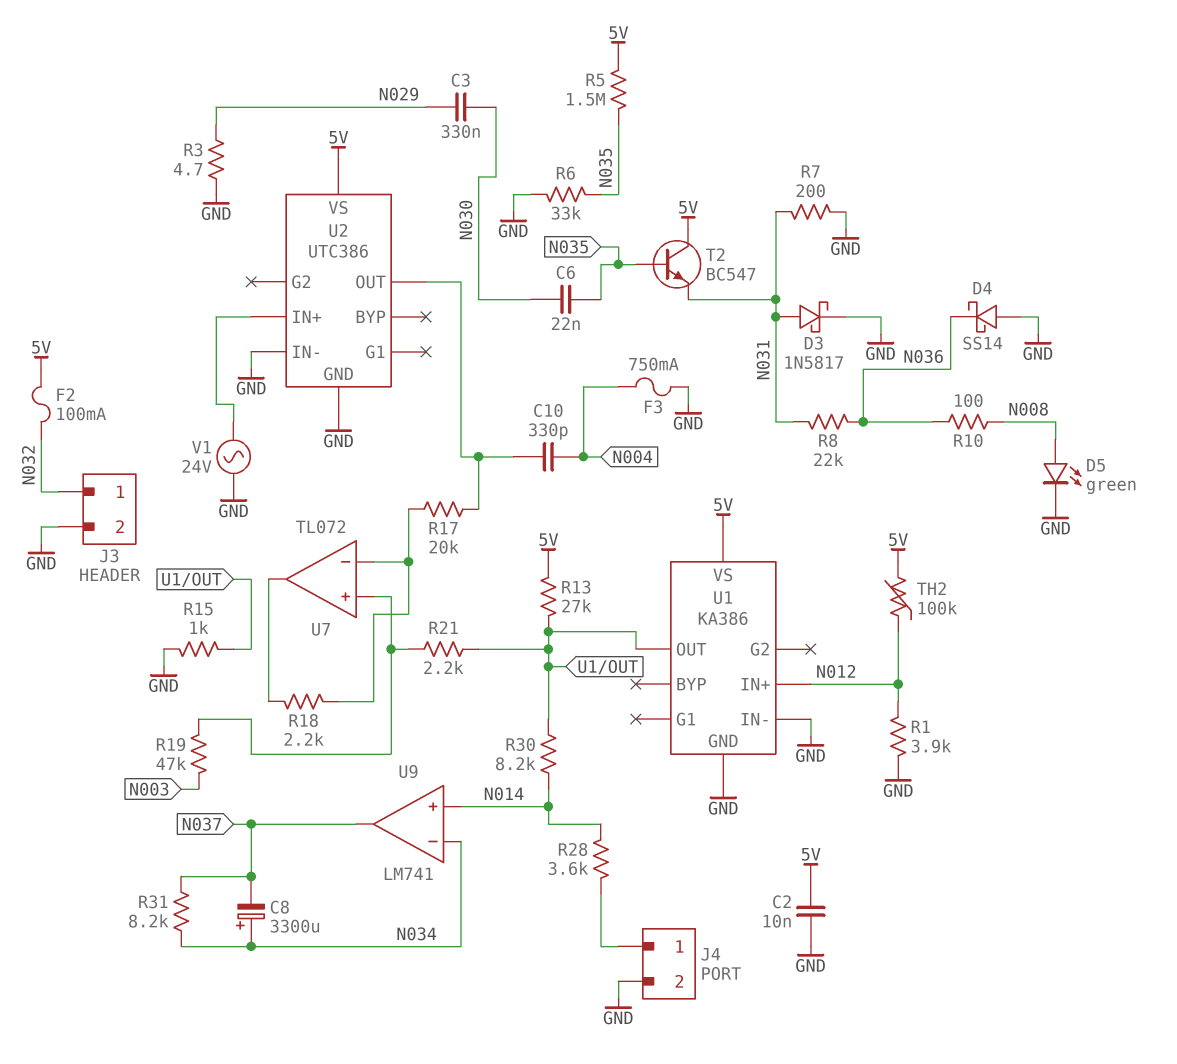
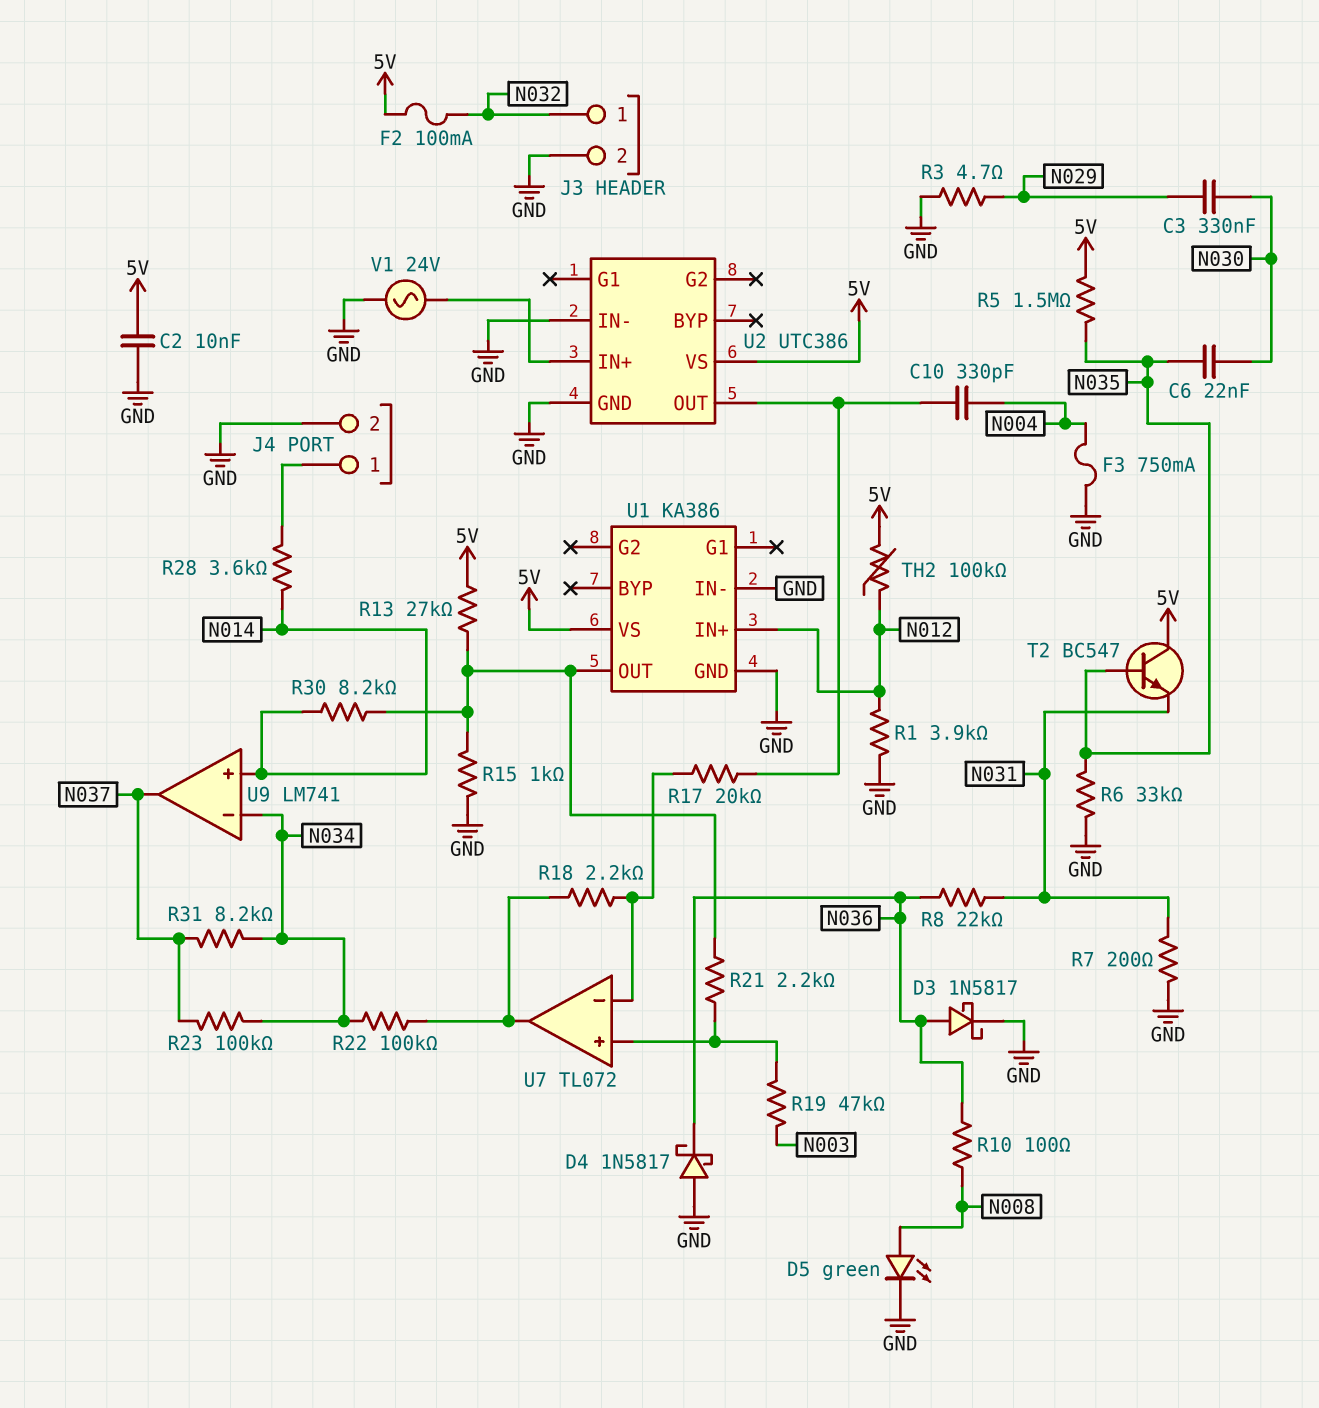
C8: 3300uF (plus N034, minus N037) -> none
D3: schottky 1N5817 (A N031, K GND) -> schottky 1N5817 (A N036, K GND)
D4: schottky SS14 (A GND, K N036) -> schottky 1N5817 (A GND, K N036)
R22: none -> 100k (N034, U7/out)
R23: none -> 100k (N034, N037)

